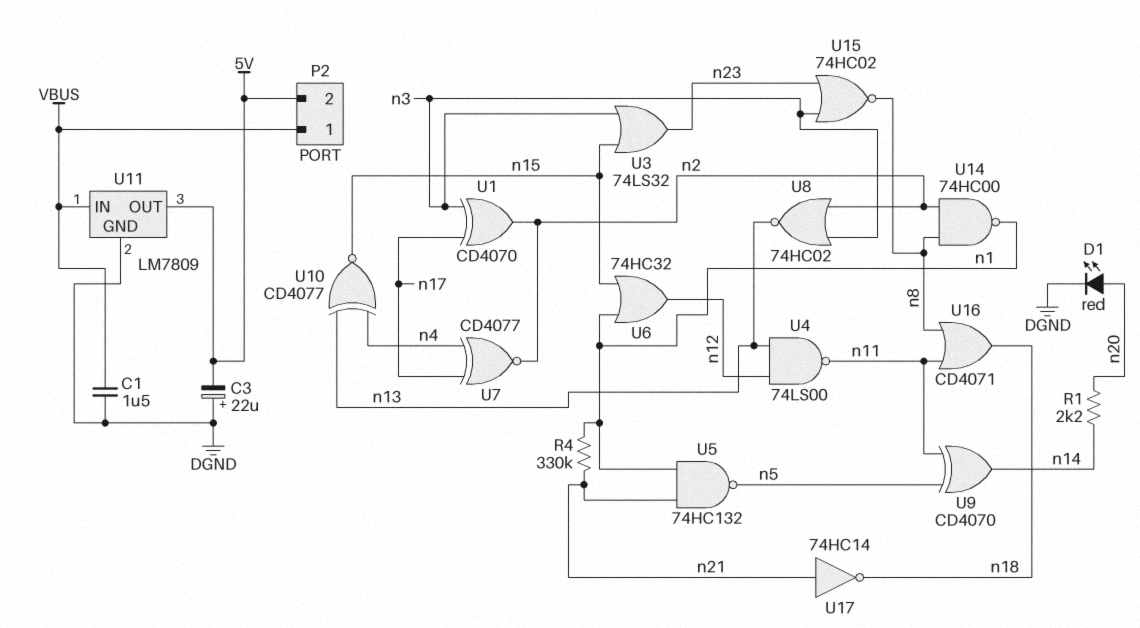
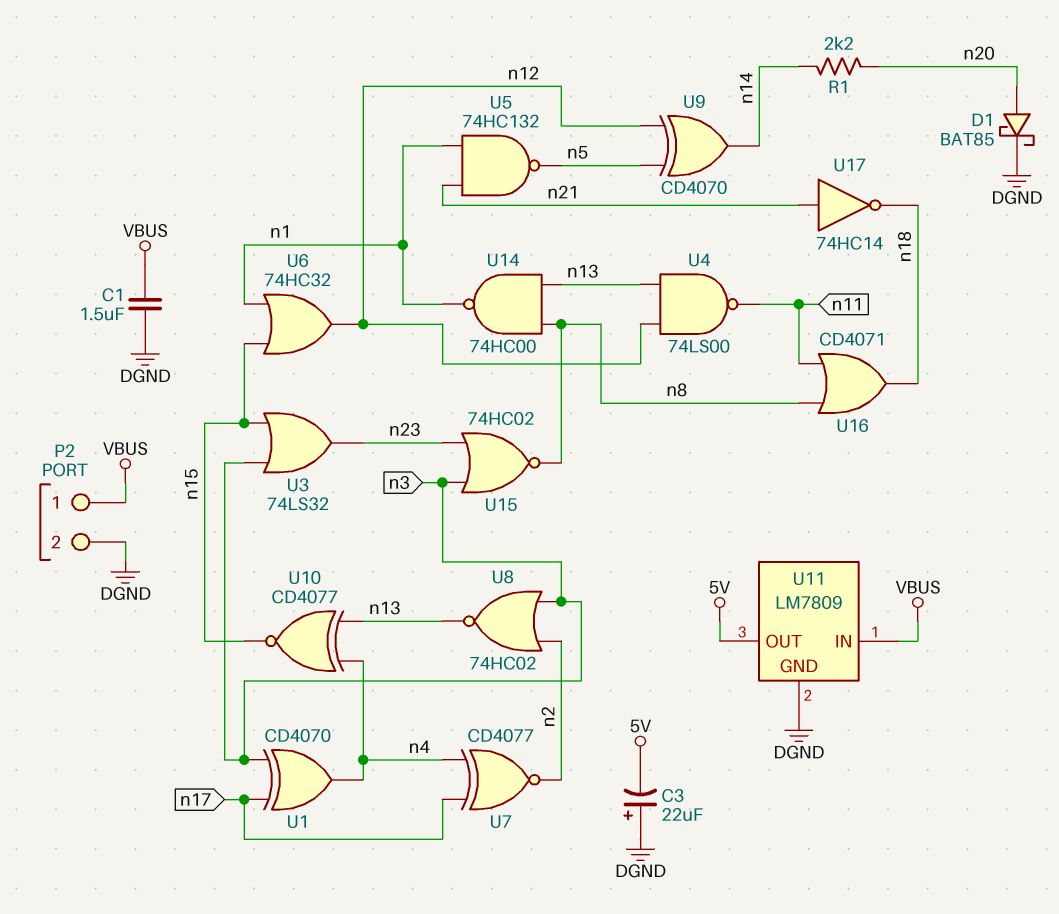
D1: LED red (A n20, K DGND) -> schottky BAT85 (A n20, K DGND)
P2 pin 2: 5V -> DGND
R4: 330k (n1, n21) -> none
U1: XOR CD4070 (in n3, in n17, out n2) -> XOR CD4070 (in n3, in n17, out n4)
U9: XOR CD4070 (in n5, in n11, out n14) -> XOR CD4070 (in n5, in n12, out n14)
U14: NAND 74HC00 (in n2, in n8, out n1) -> NAND 74HC00 (in n8, in n13, out n1)

